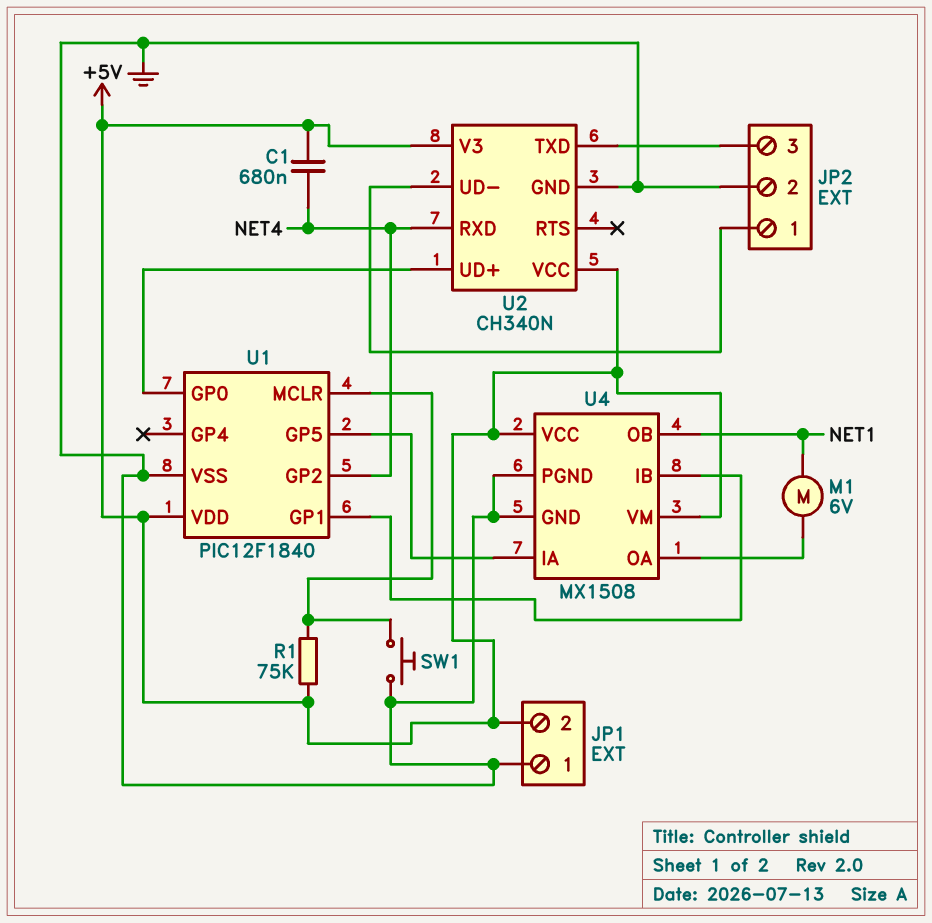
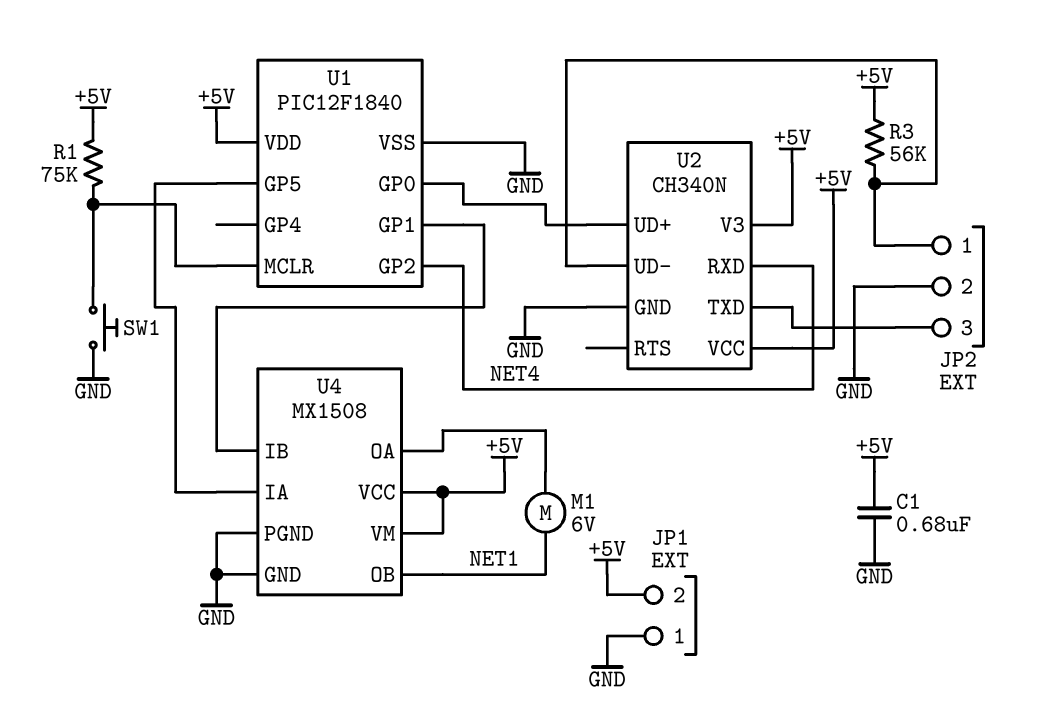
C1: 680nF (+5V, NET4) -> 680nF (+5V, GND)
R3: none -> 56k (+5V, JP2/1)

